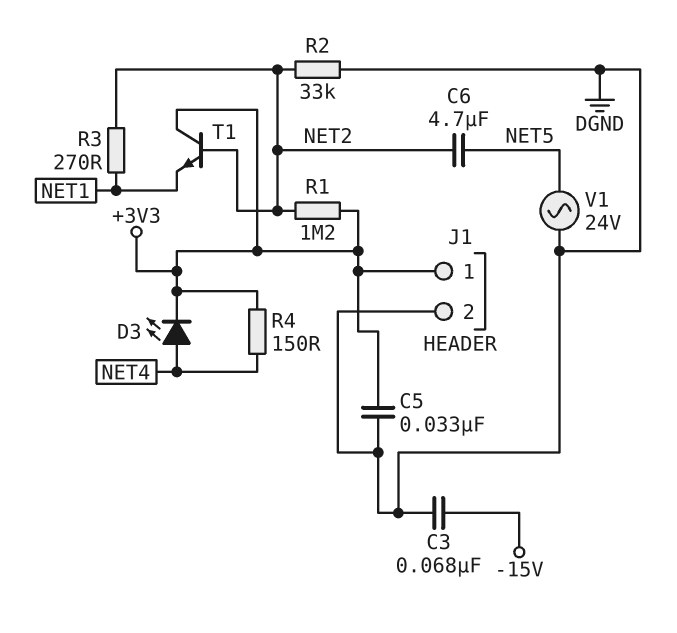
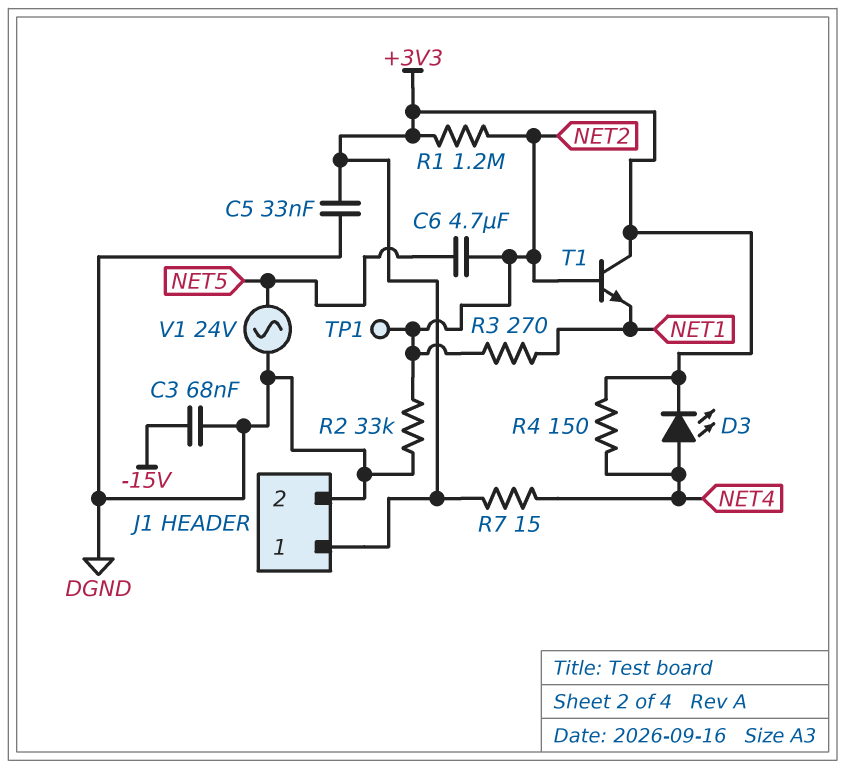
R7: none -> 15 (+3V3, NET4)
TP1: none -> test point (NET2)

